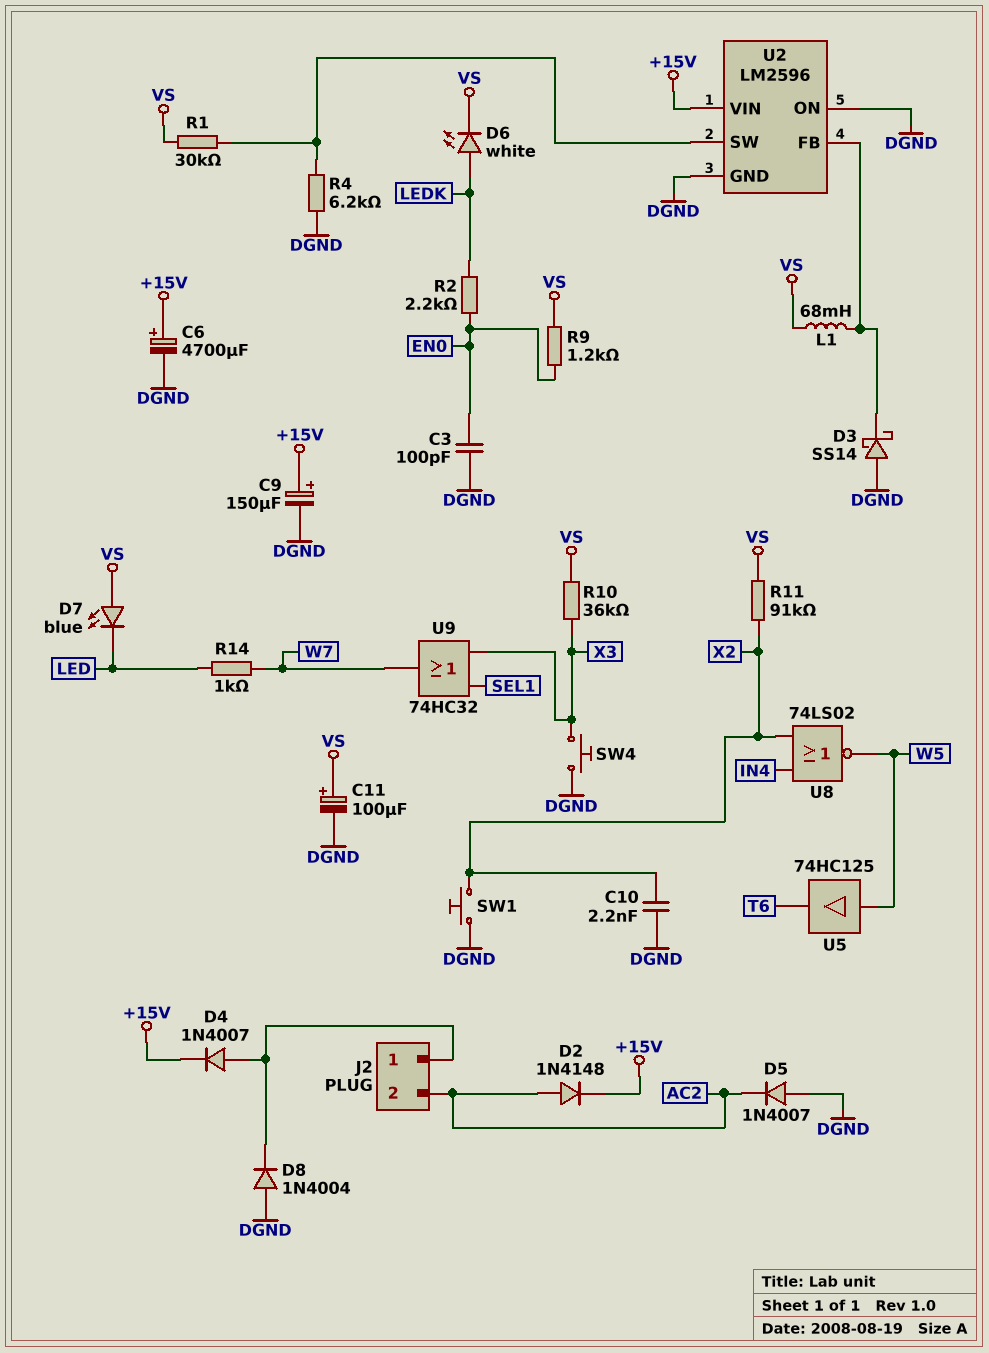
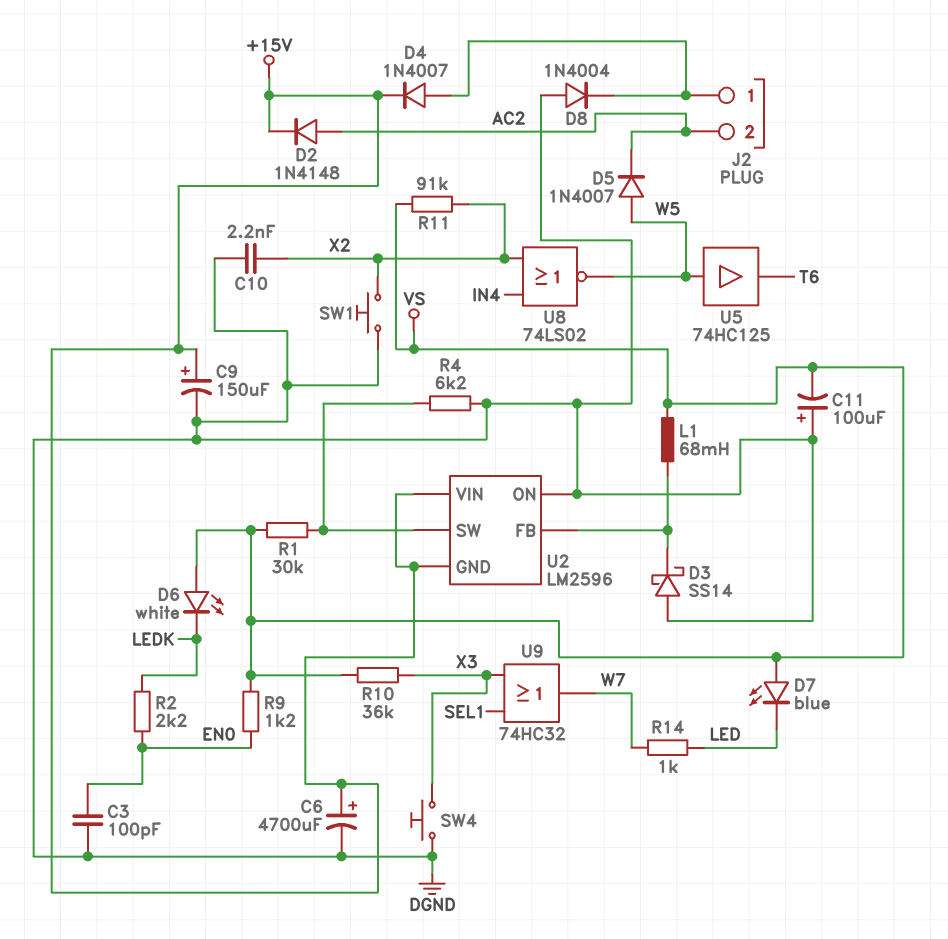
C11: 100uF (plus VS, minus DGND) -> 100uF (plus DGND, minus VS)
D5: diode 1N4007 (A DGND, K AC2) -> diode 1N4007 (A W5, K AC2)
D6: LED white (A LEDK, K VS) -> LED white (A VS, K LEDK)
U2 pin GND: DGND -> +15V

